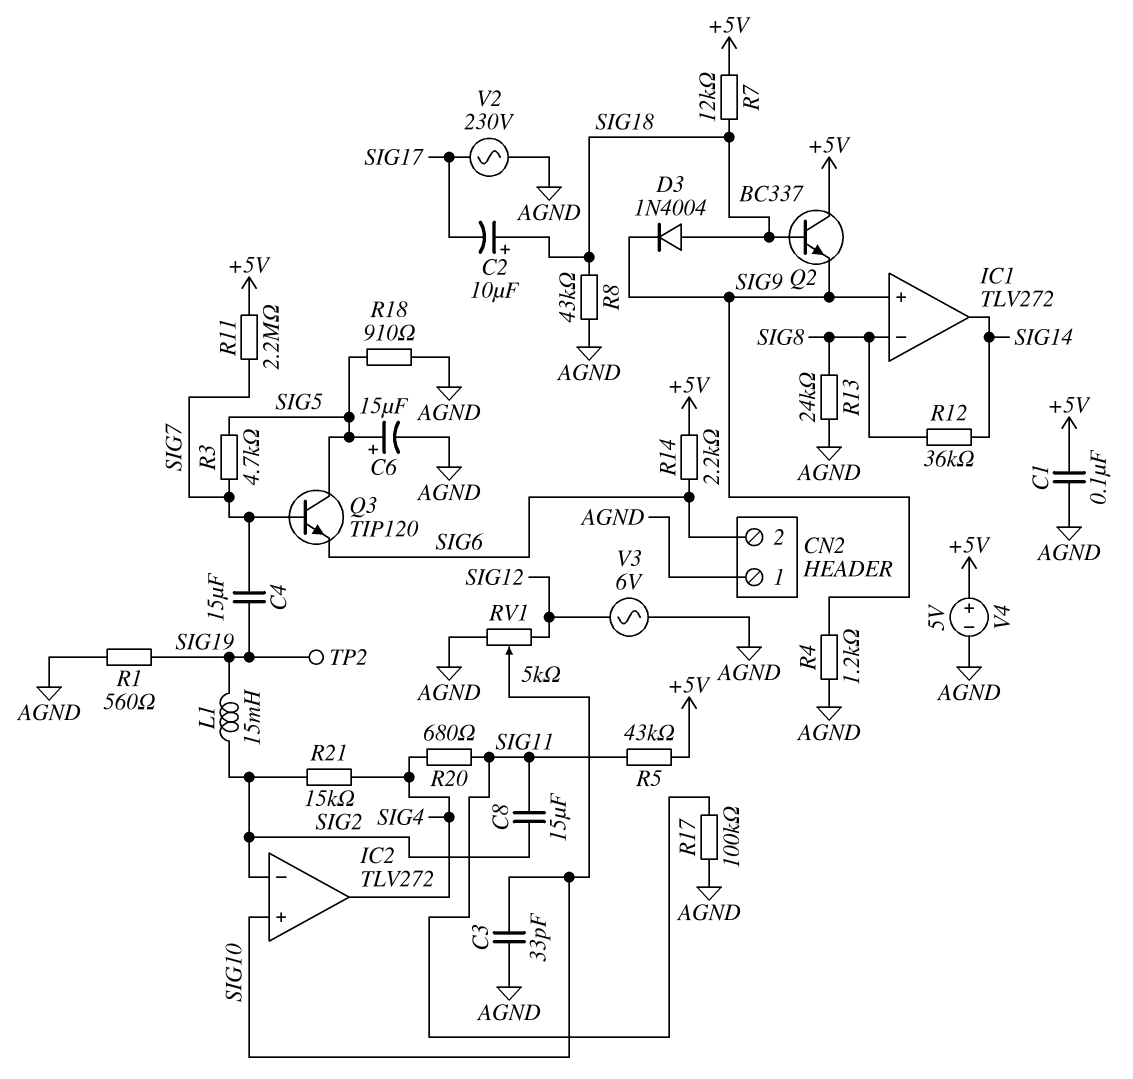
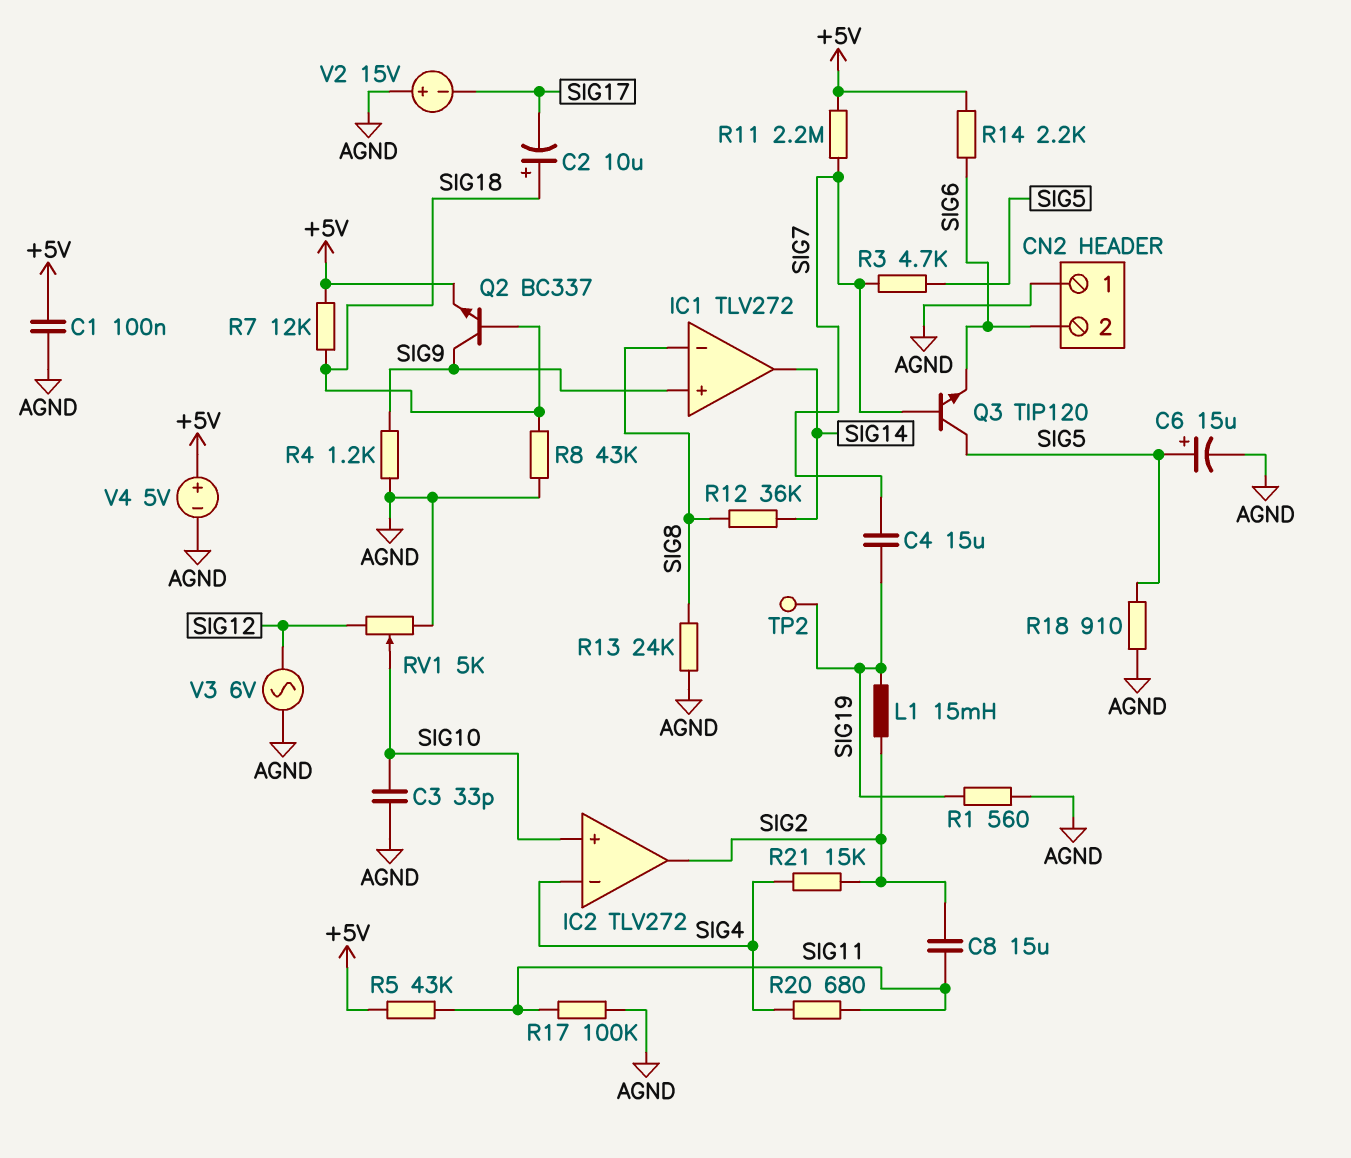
D3: diode 1N4004 (A SIG18, K SIG9) -> none
IC2 pin in-: SIG2 -> SIG4
IC2 pin out: SIG4 -> SIG2
Q2: NPN BC337 (B SIG18, C +5V, E SIG9) -> NPN BC337 (B SIG18, C SIG9, E +5V)
V2: AC 230V (AGND, SIG17) -> 15V (plus AGND, minus SIG17)

